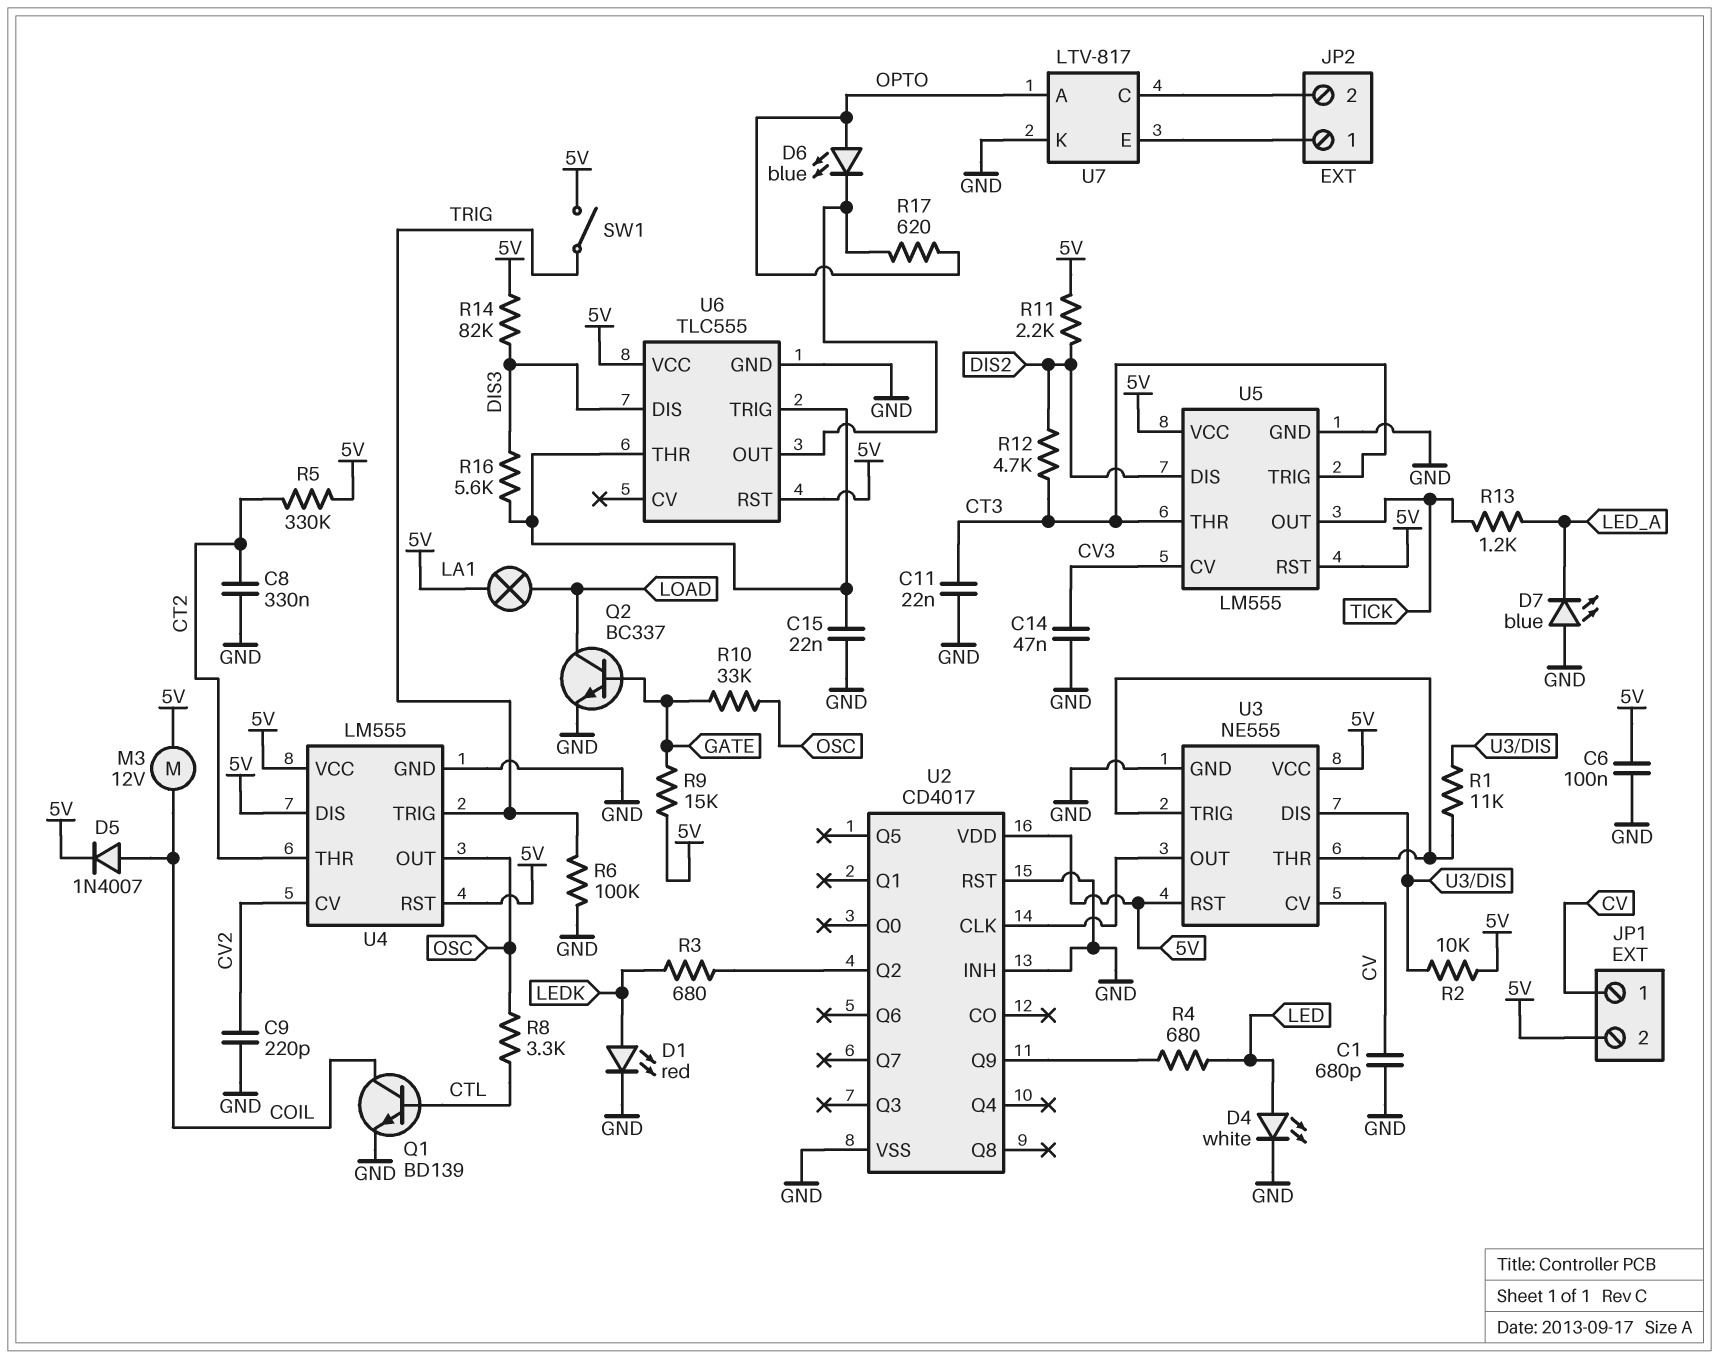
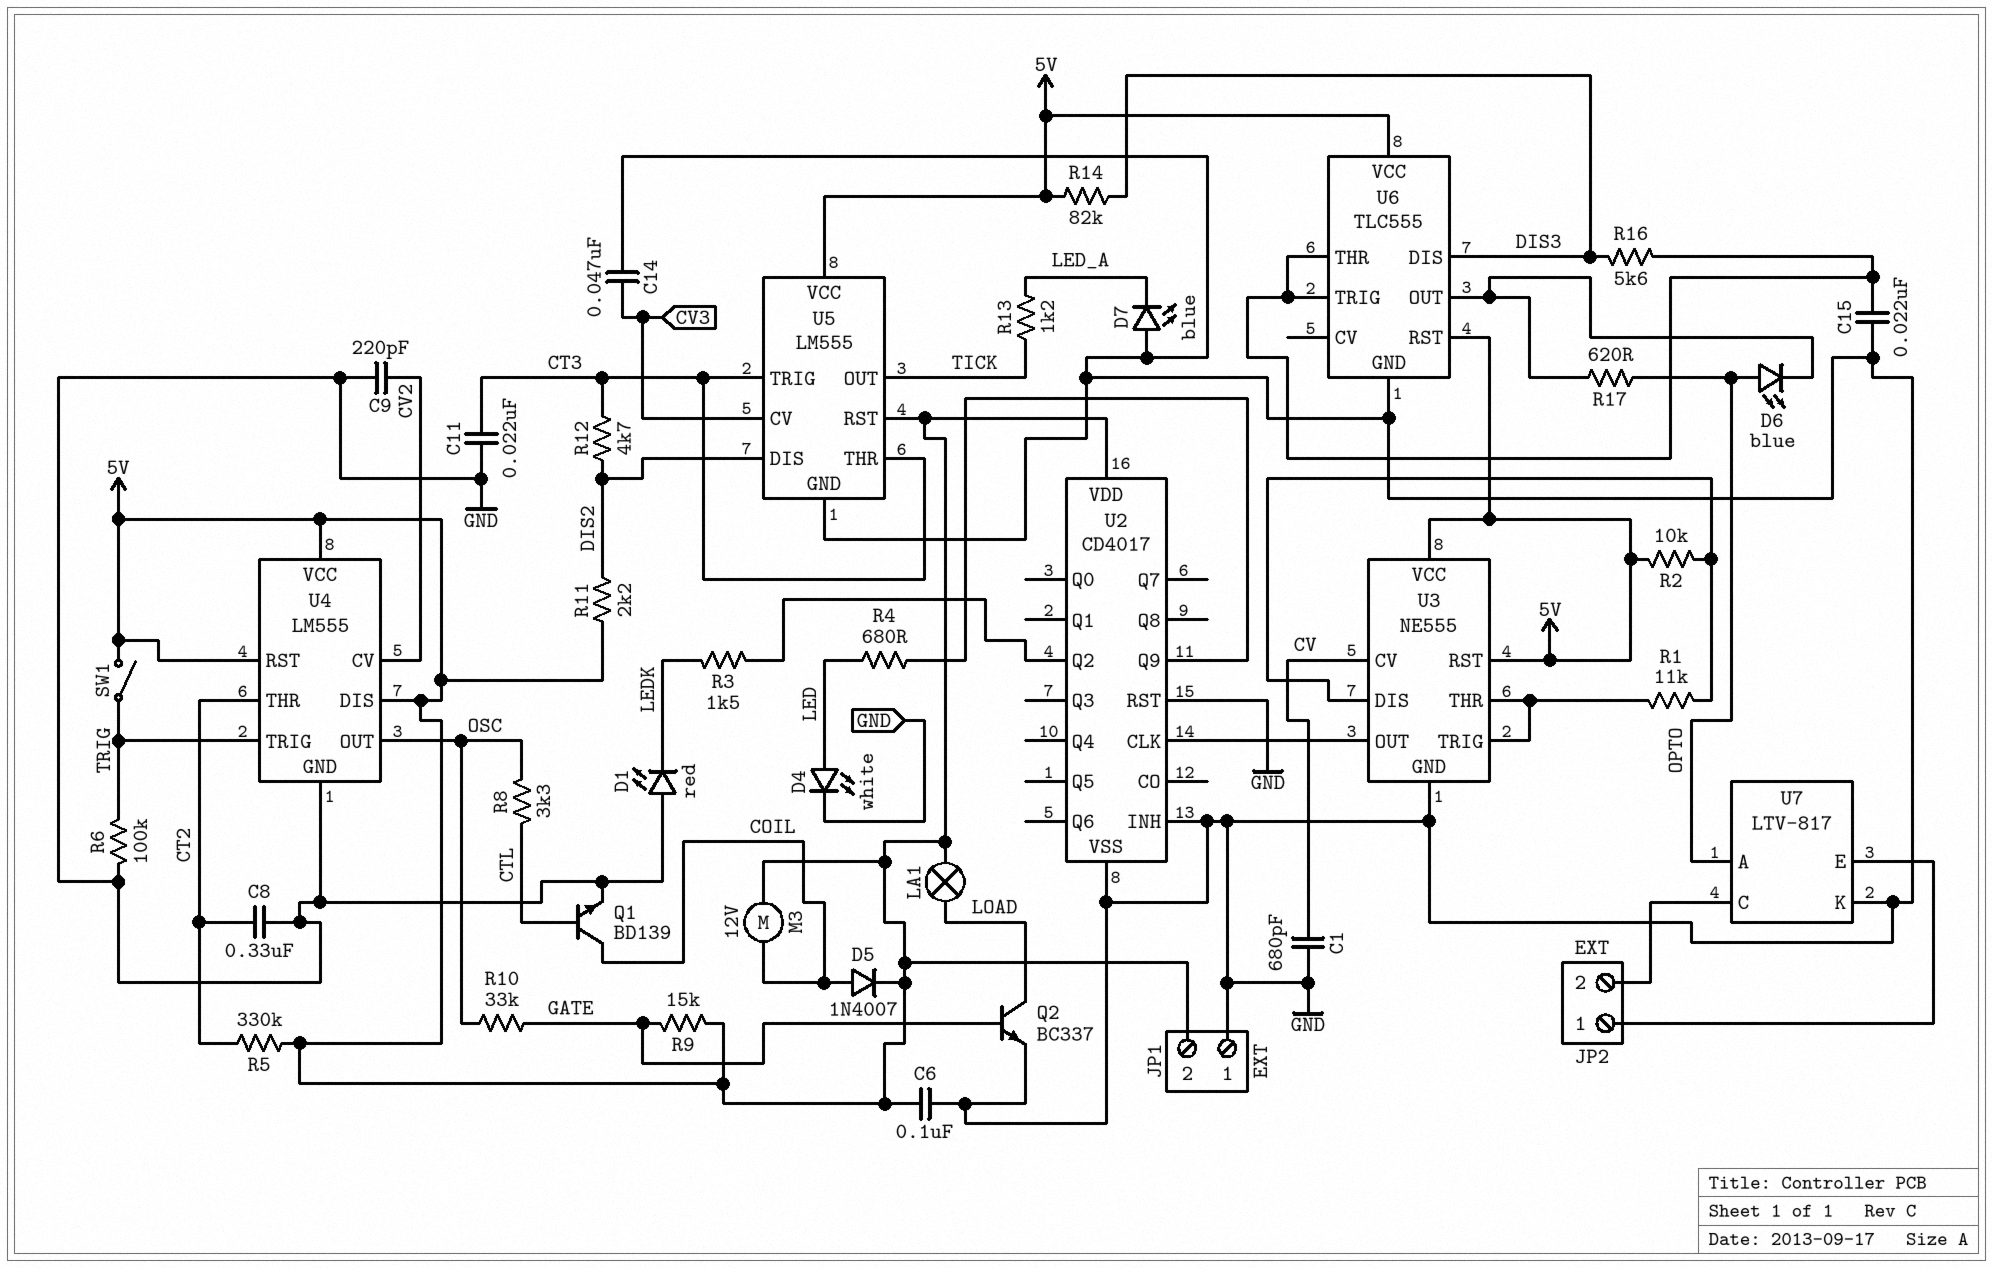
D1: LED red (A LEDK, K GND) -> LED red (A GND, K LEDK)
JP1 pin 1: CV -> GND
R3: 680 (LEDK, U2/Q2) -> 1.5k (LEDK, U2/Q2)

